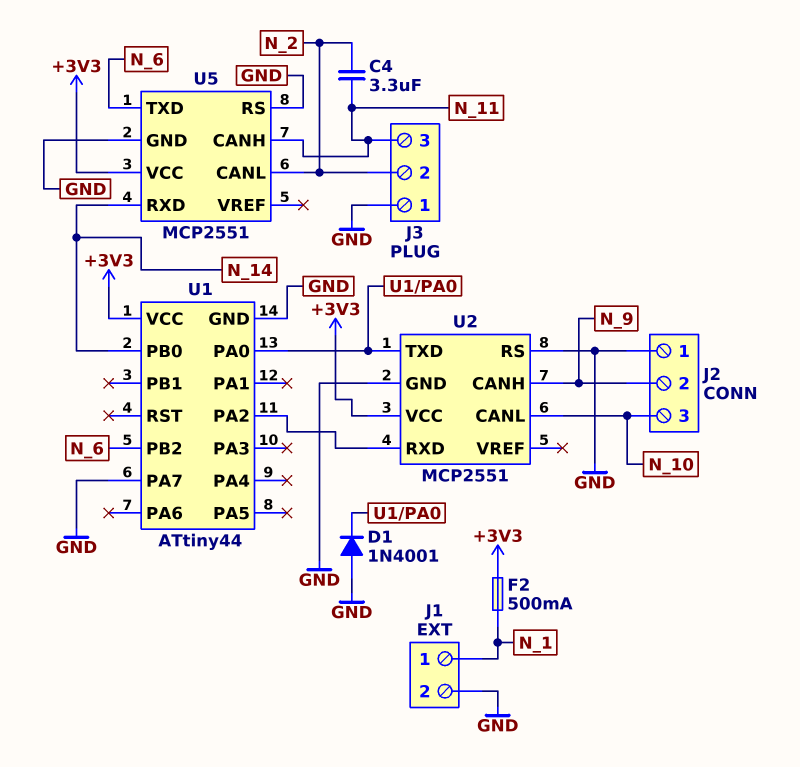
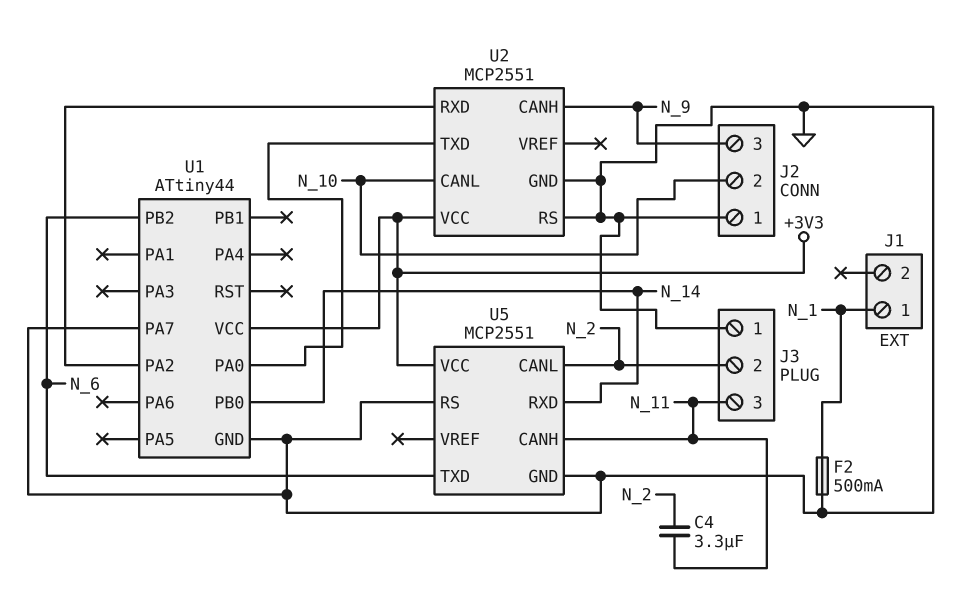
D1: diode 1N4001 (A GND, K U1/PA0) -> none
F2: 500mA (+3V3, N_1) -> 500mA (GND, N_1)
J1 pin 2: GND -> none
J2 pin 2: N_9 -> N_10
J2 pin 3: N_10 -> N_9

